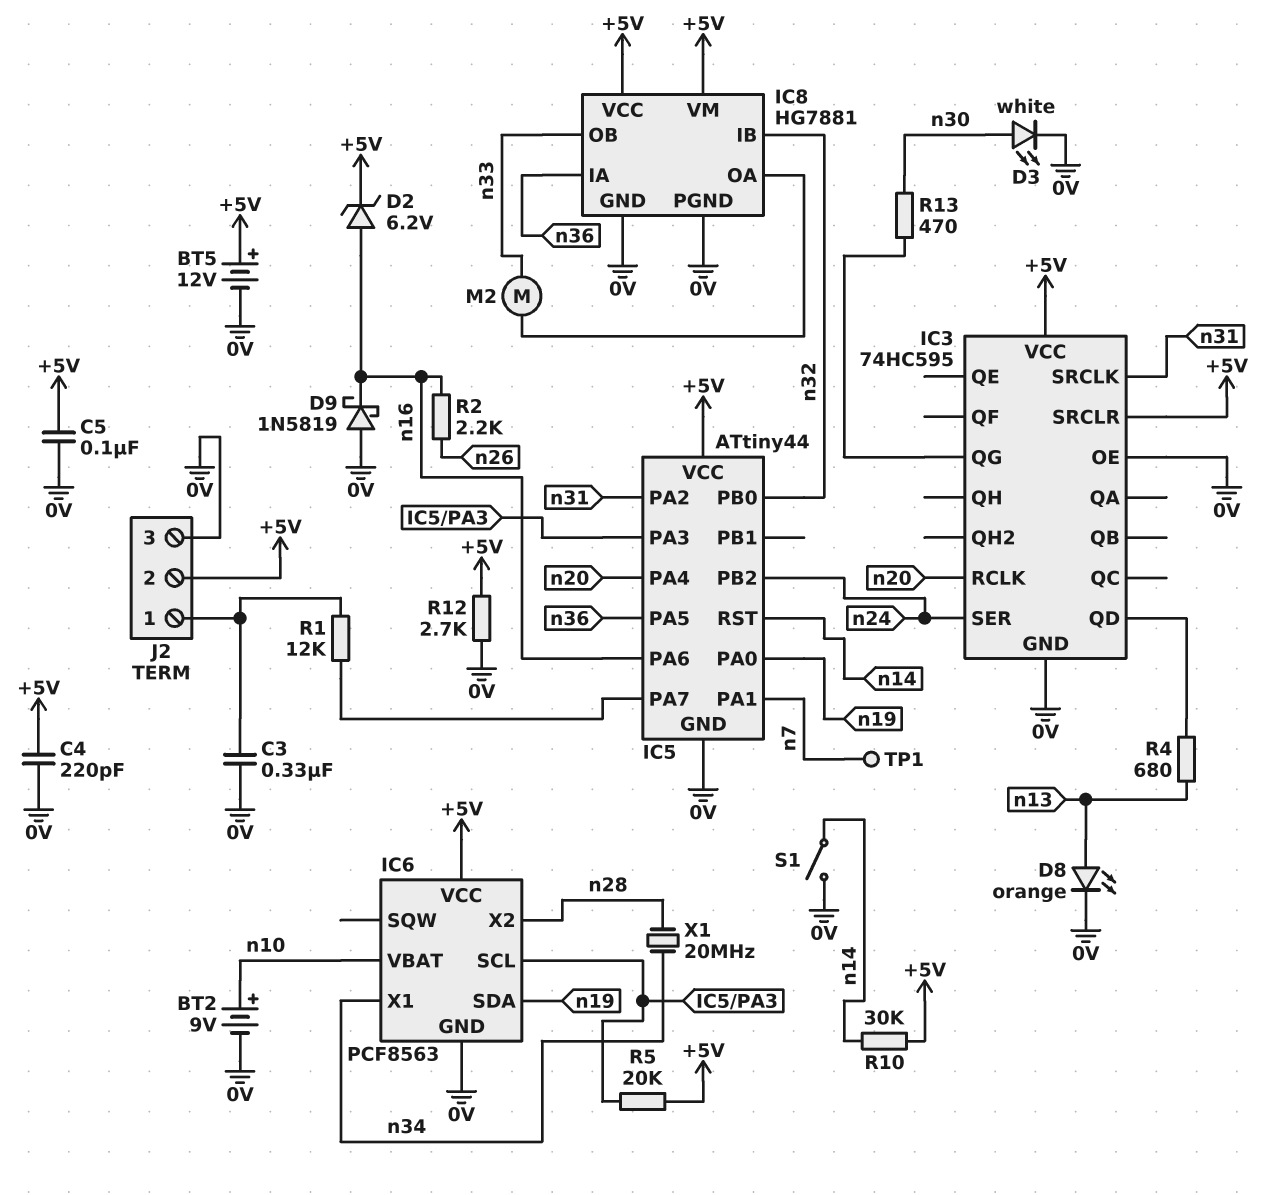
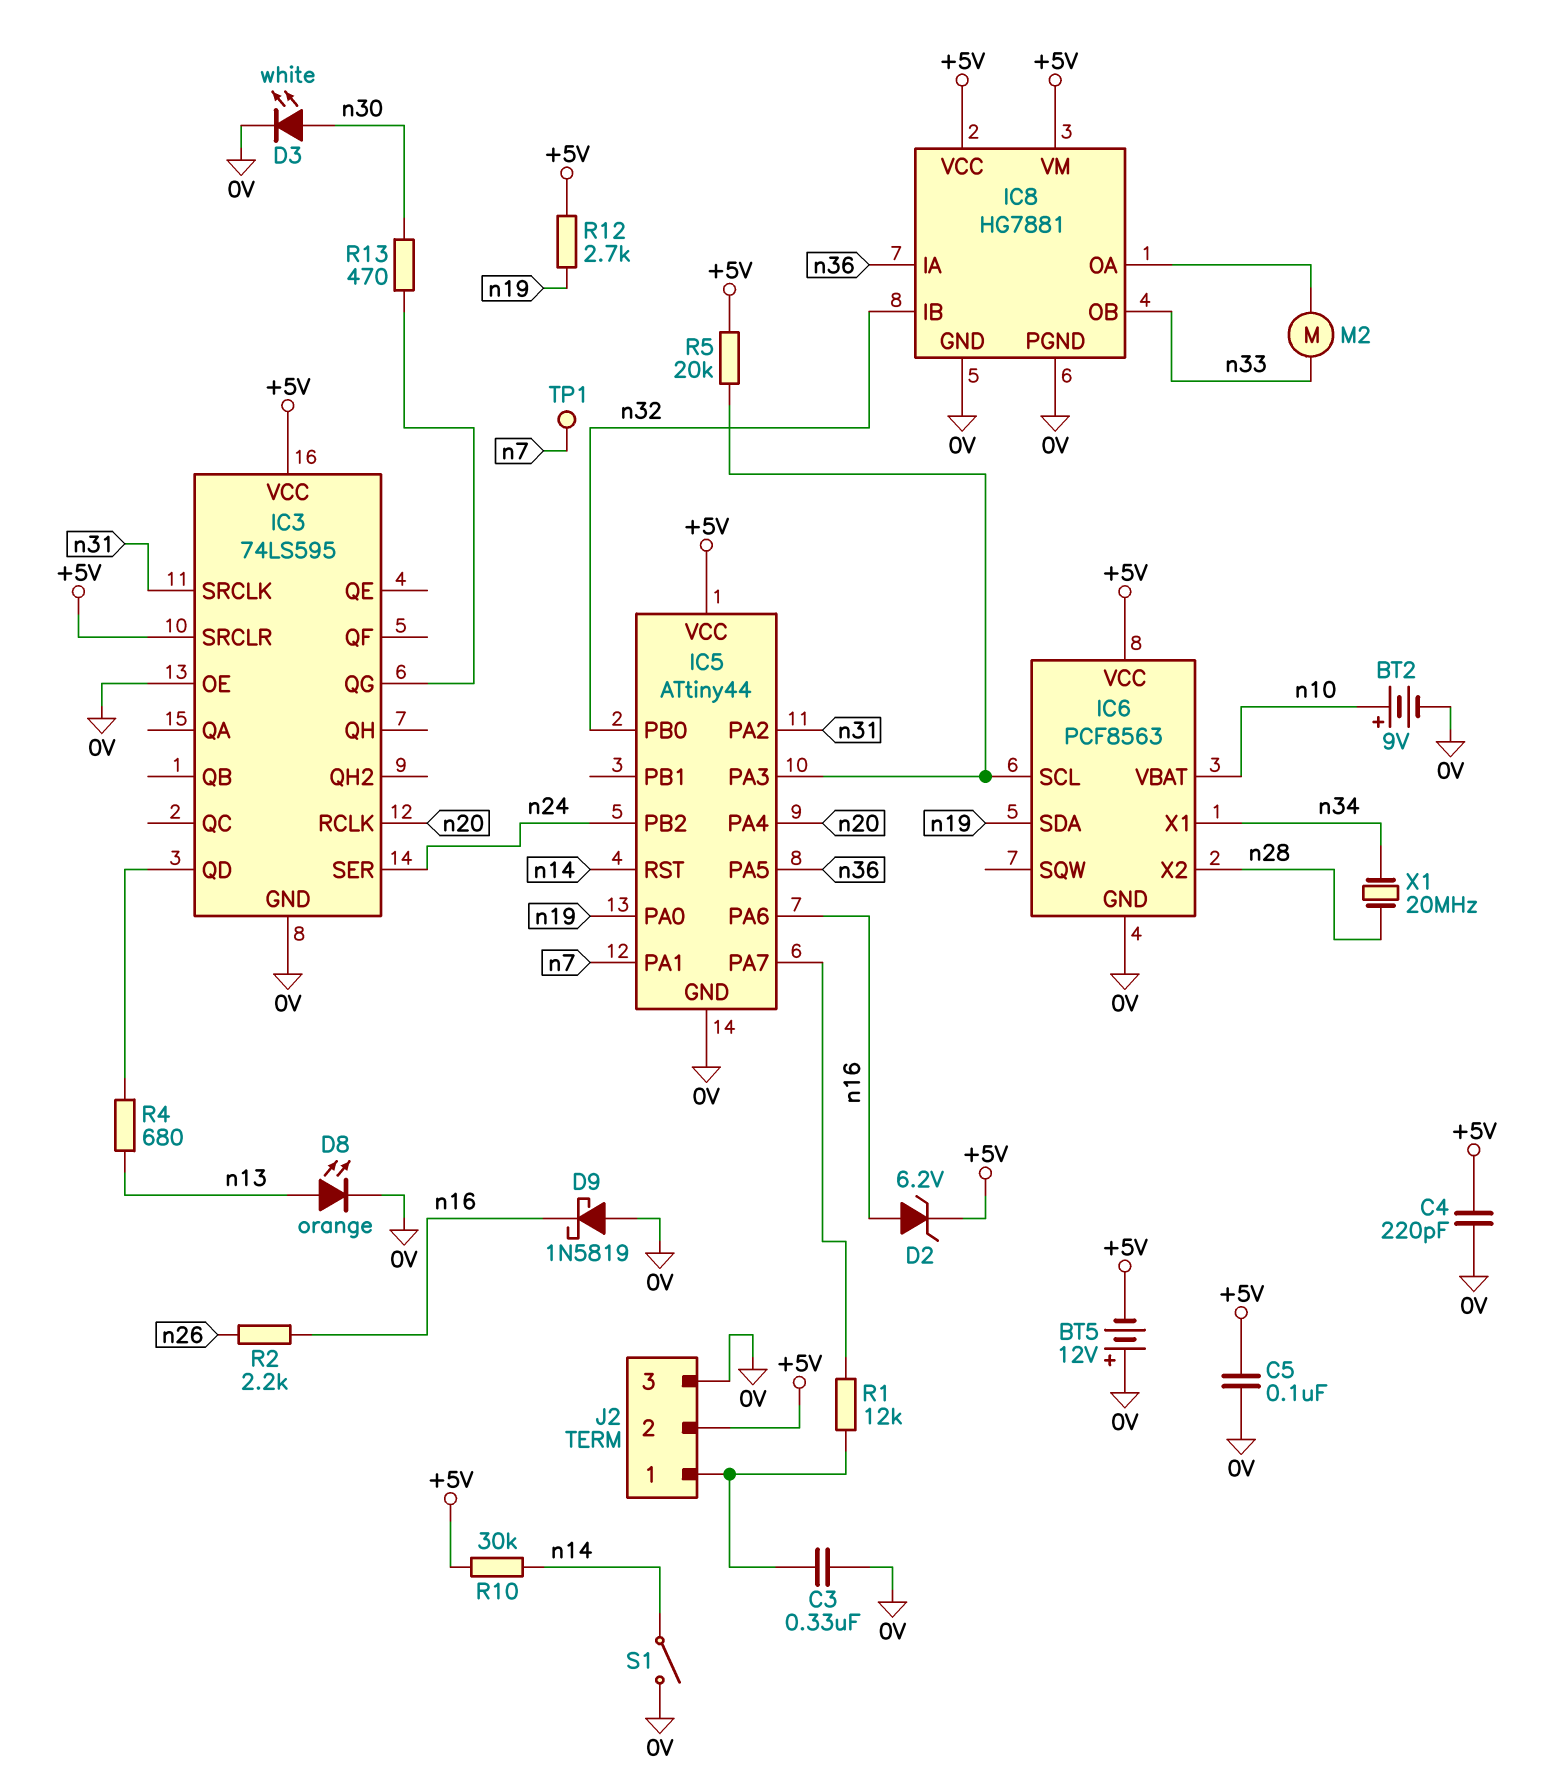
BT5: 12V (plus +5V, minus 0V) -> 12V (plus 0V, minus +5V)
IC3: 74HC595 -> 74LS595
R12: 2.7k (+5V, 0V) -> 2.7k (+5V, n19)

